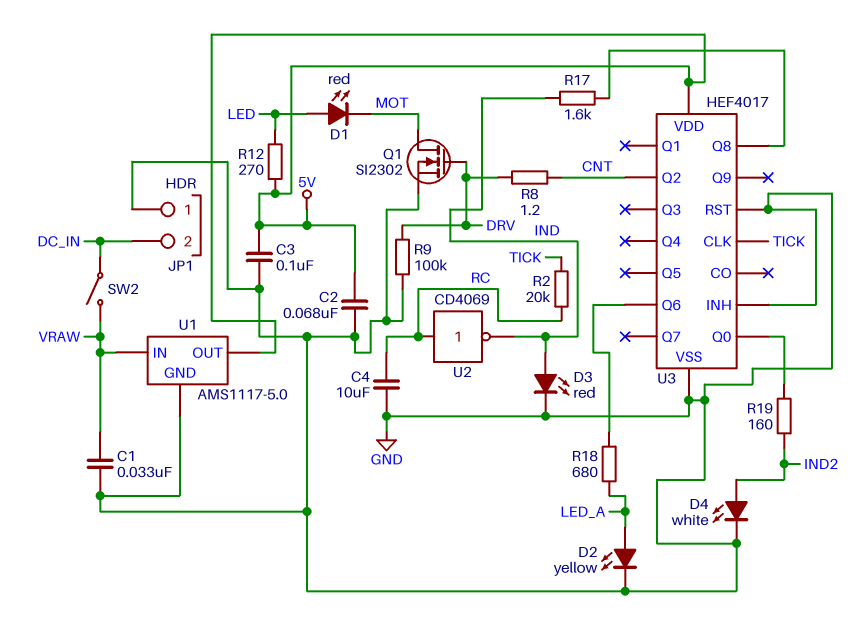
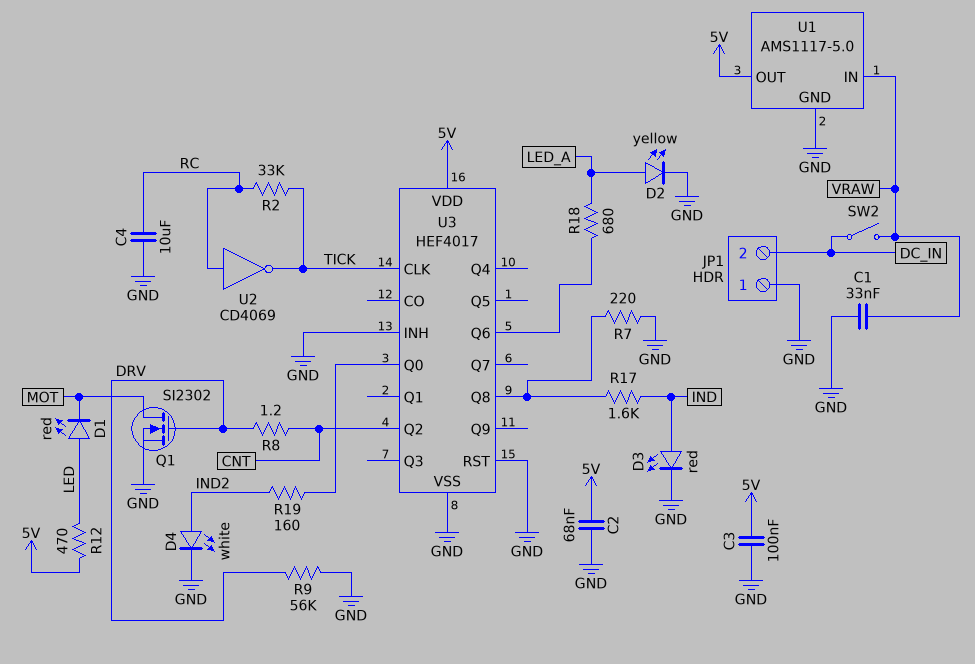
R2: 20k (RC, TICK) -> 33k (RC, TICK)
R7: none -> 220 (GND, U3/Q8)
R9: 100k (DRV, GND) -> 56k (DRV, GND)
R12: 270 (5V, LED) -> 470 (5V, LED)
U2: NOT CD4069 (in RC, out IND) -> NOT CD4069 (in RC, out TICK)

